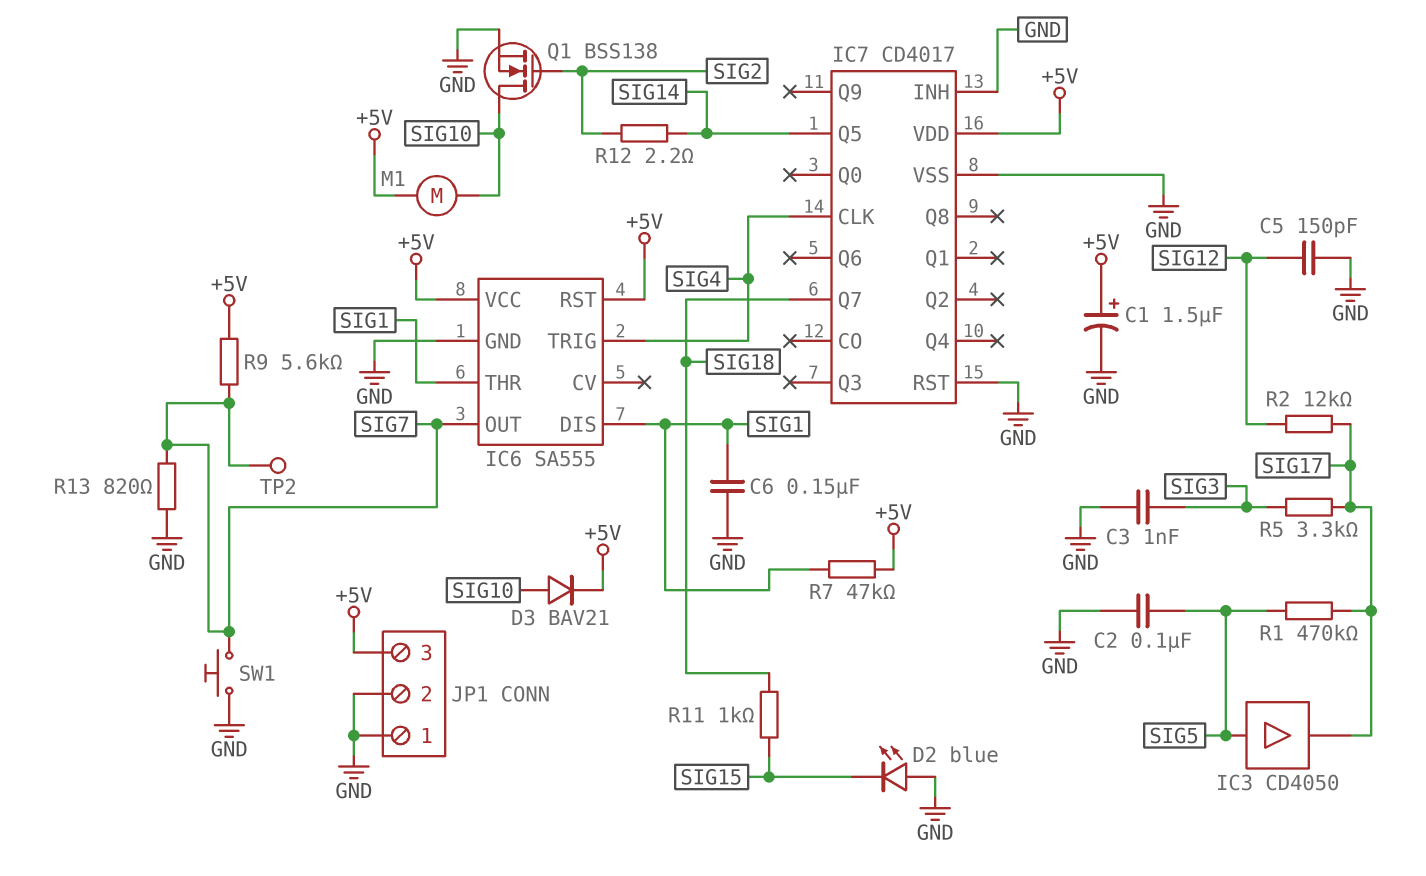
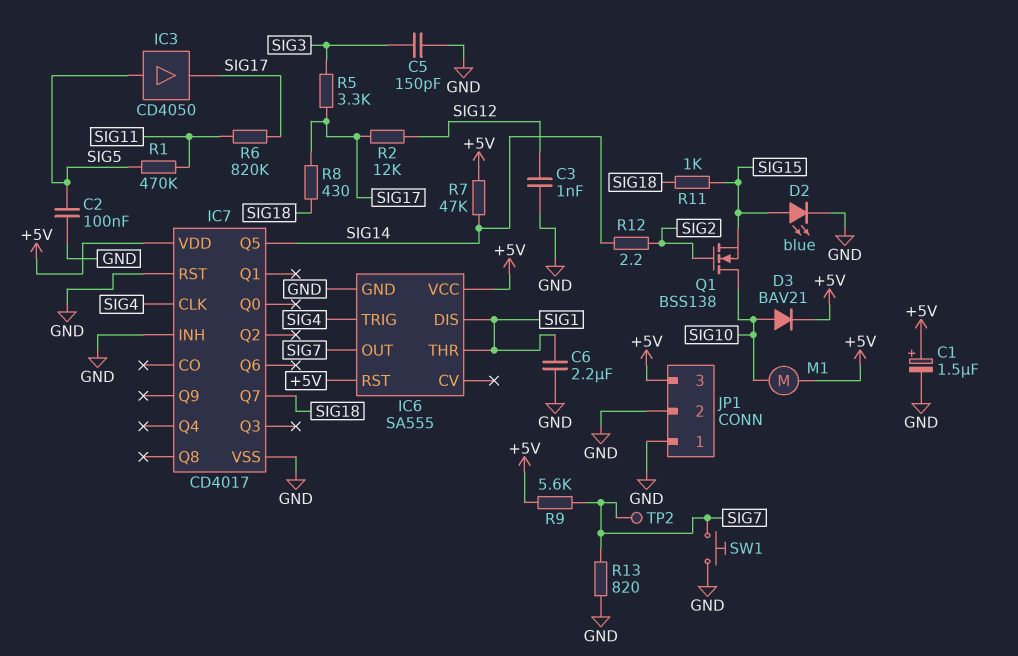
C3: 1nF (GND, SIG3) -> 1nF (GND, SIG12)
C5: 150pF (GND, SIG12) -> 150pF (GND, SIG3)
C6: 150nF (GND, SIG1) -> 2.2uF (GND, SIG1)
D2: LED blue (A GND, K SIG15) -> LED blue (A SIG15, K GND)
Q1: NMOS BSS138 (G SIG2, D SIG10, S GND) -> NMOS BSS138 (G SIG2, D SIG10, S SIG15)
R1: 470k (SIG5, SIG17) -> 470k (SIG5, SIG11)
R6: none -> 820k (SIG11, SIG17)
R7: 47k (+5V, SIG1) -> 47k (+5V, SIG14)
R8: none -> 430 (SIG17, SIG18)

